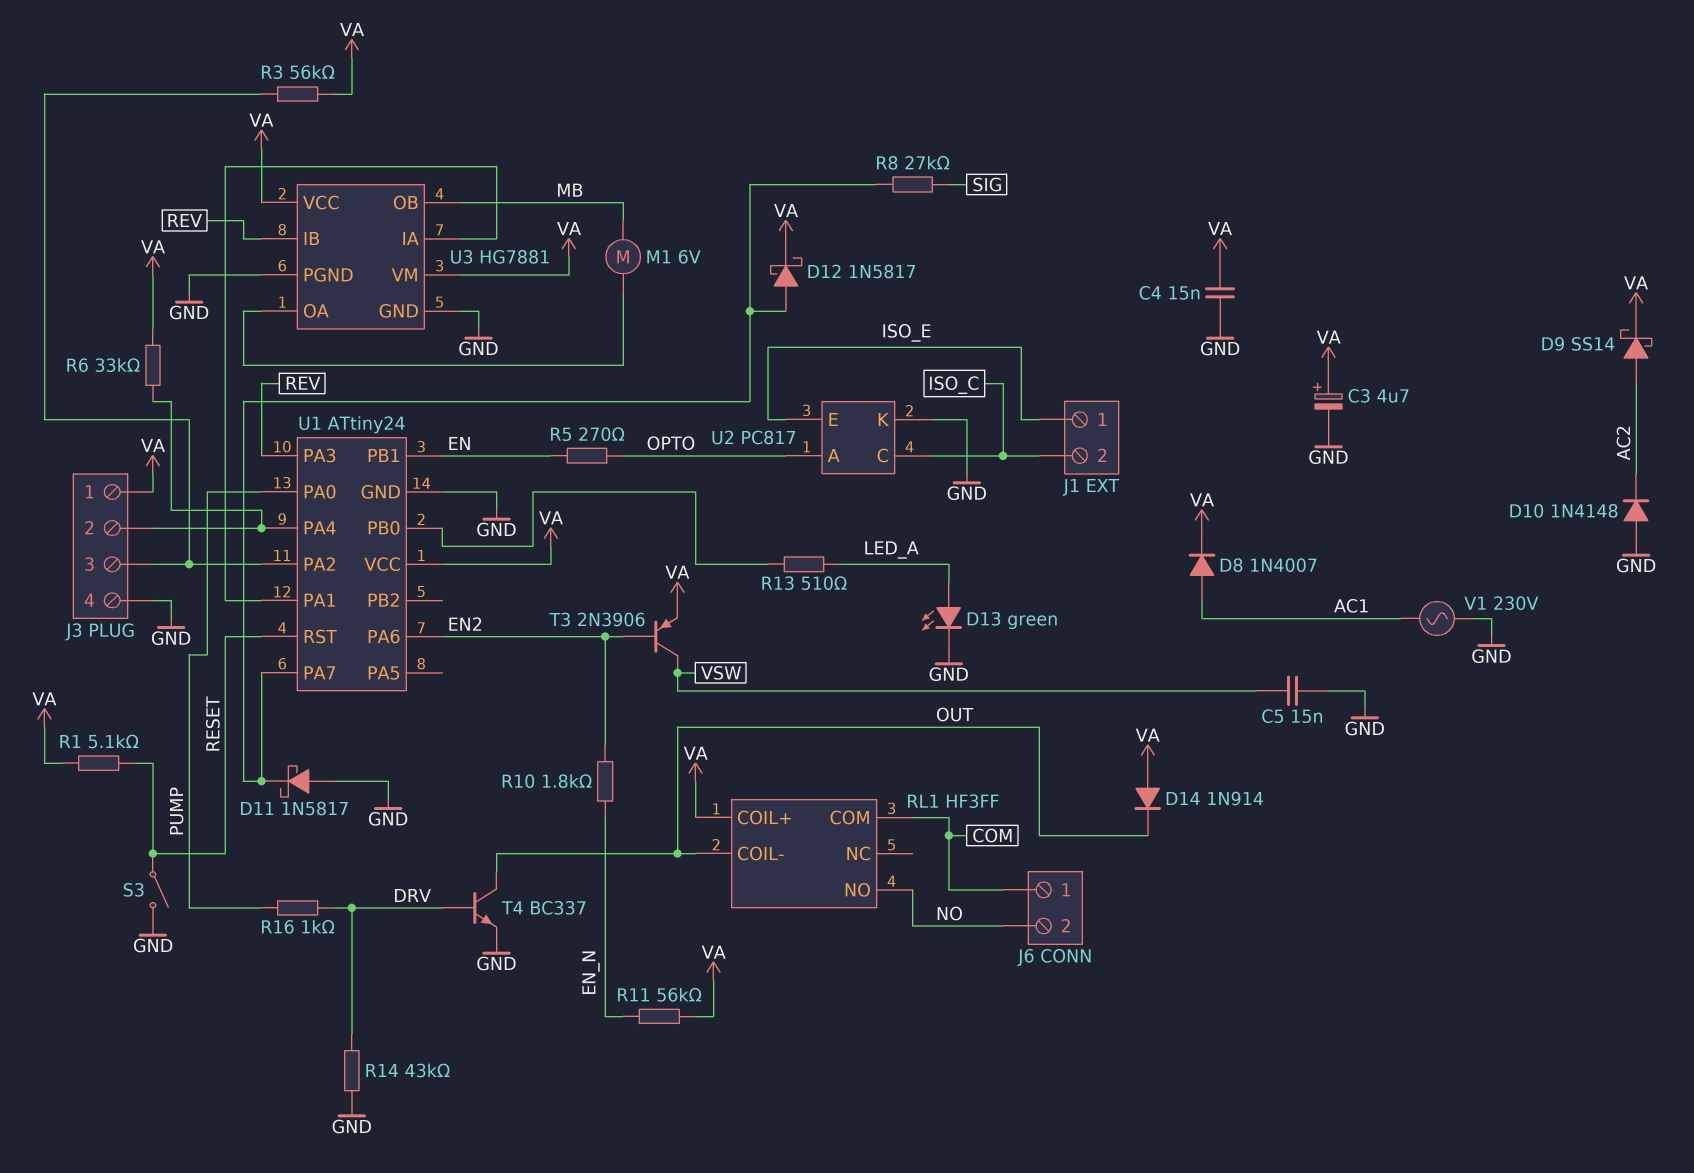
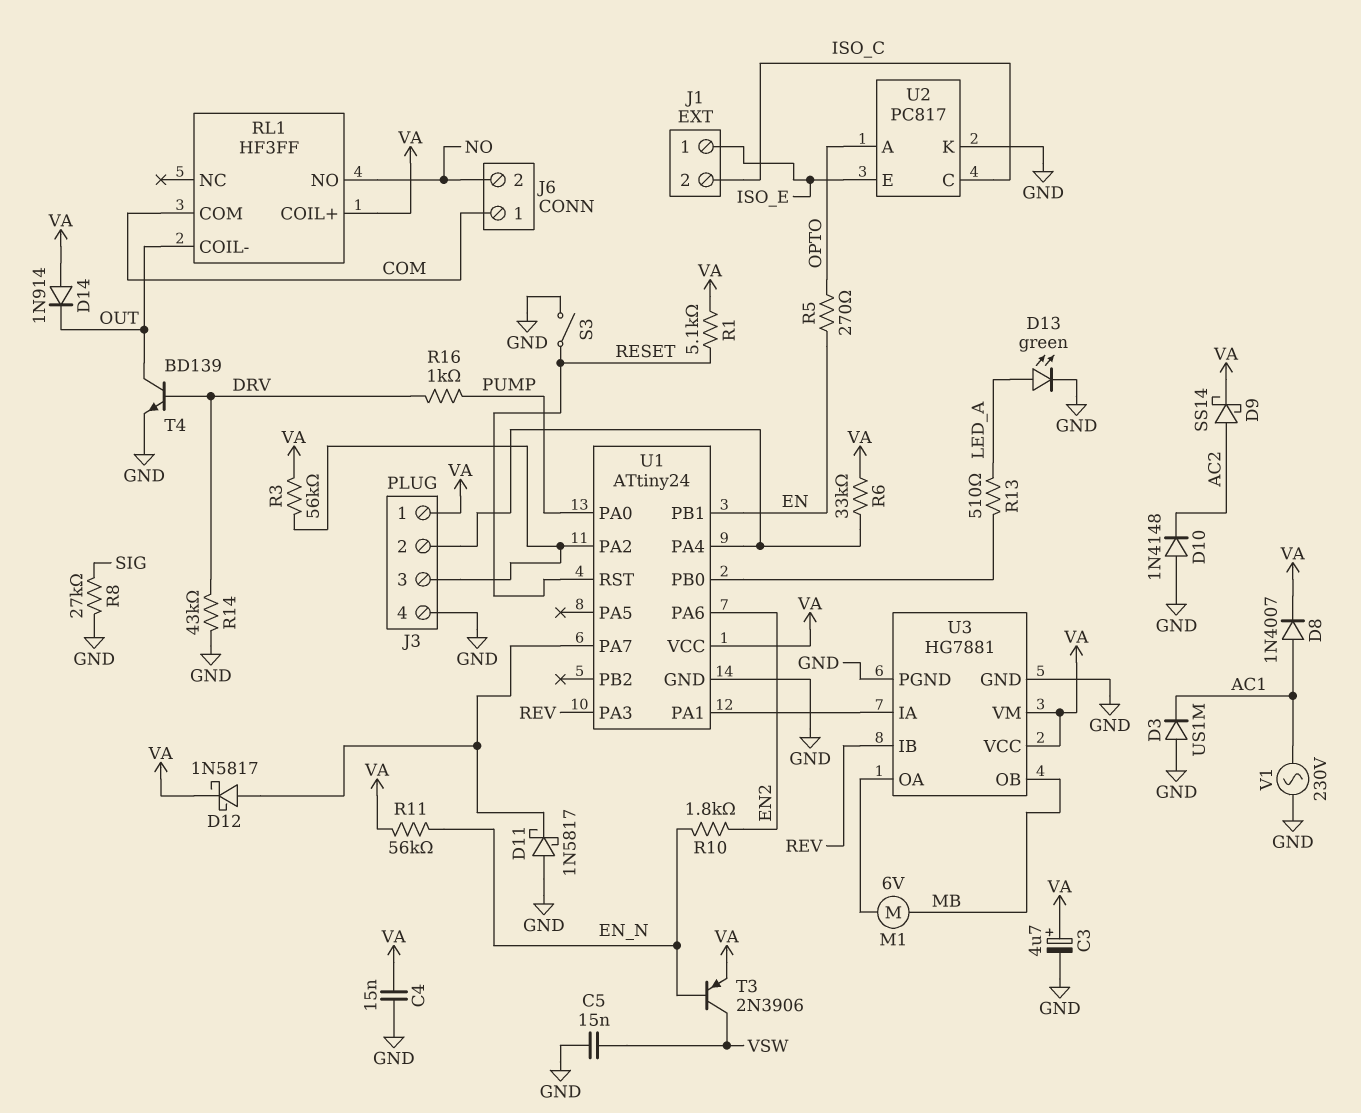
D3: none -> diode US1M (A GND, K AC1)
R8: 27k (SIG, U1/PA7) -> 27k (GND, SIG)
T3: PNP 2N3906 (B EN2, C VSW, E VA) -> PNP 2N3906 (B EN_N, C VSW, E VA)
T4: NPN BC337 (B DRV, C OUT, E GND) -> NPN BD139 (B DRV, C OUT, E GND)

